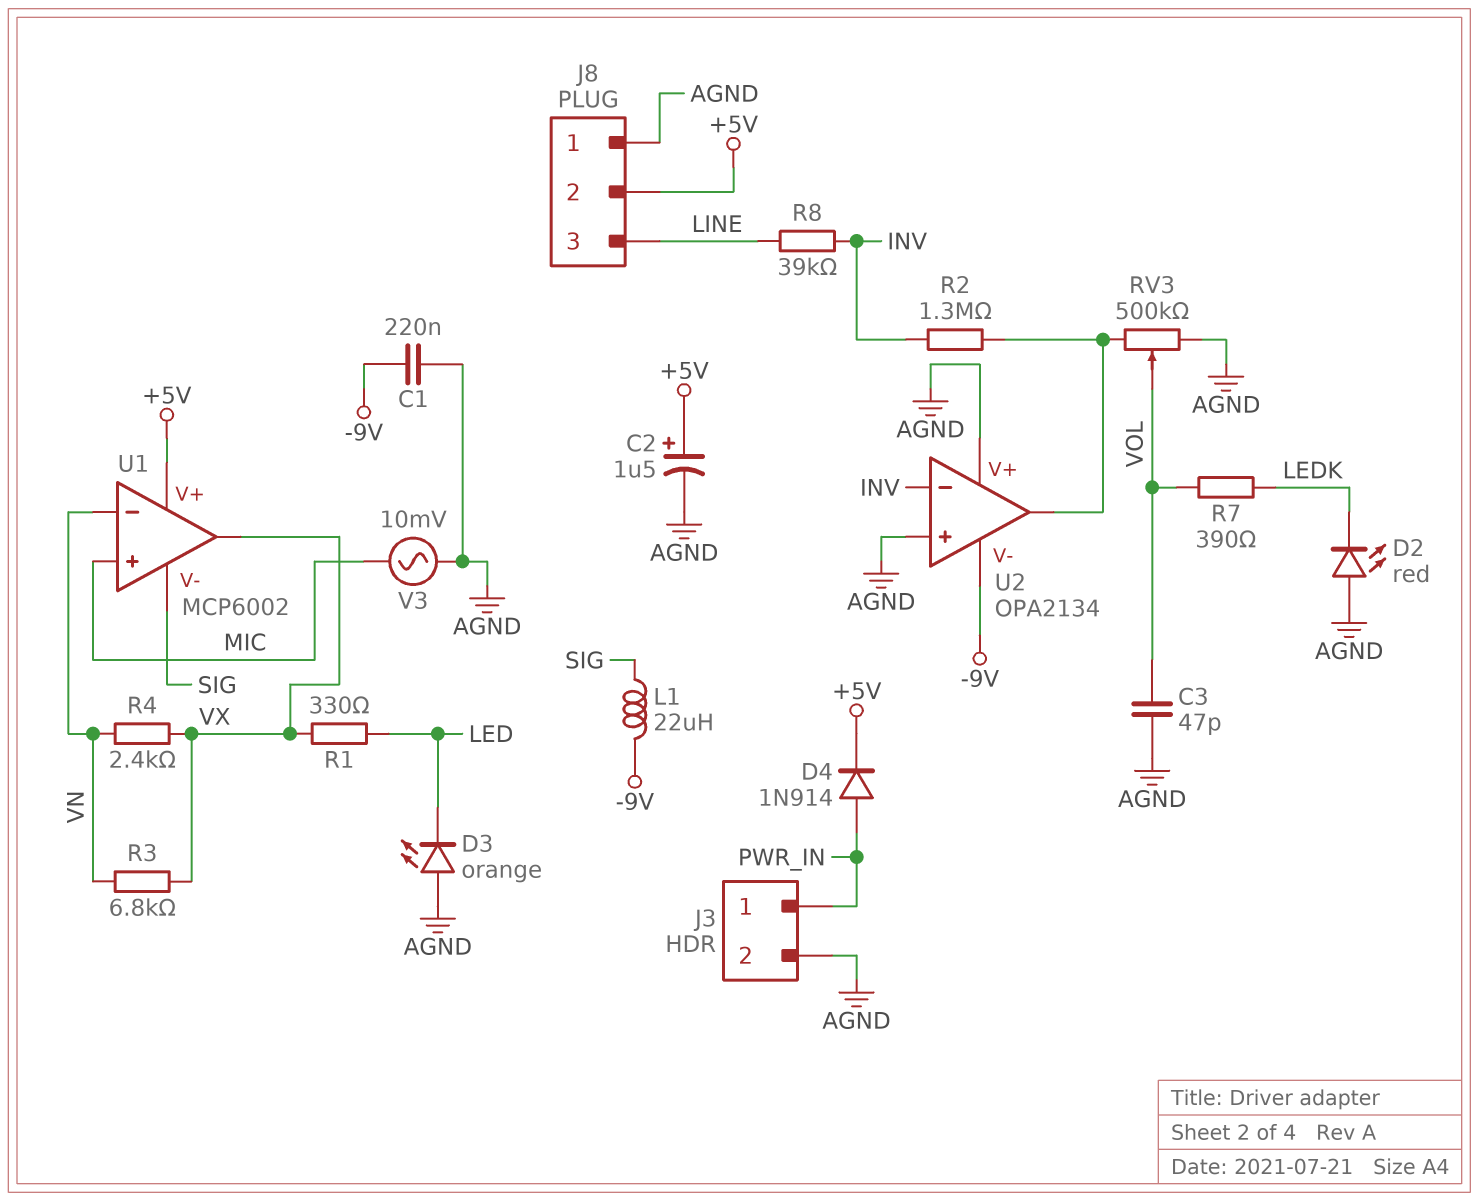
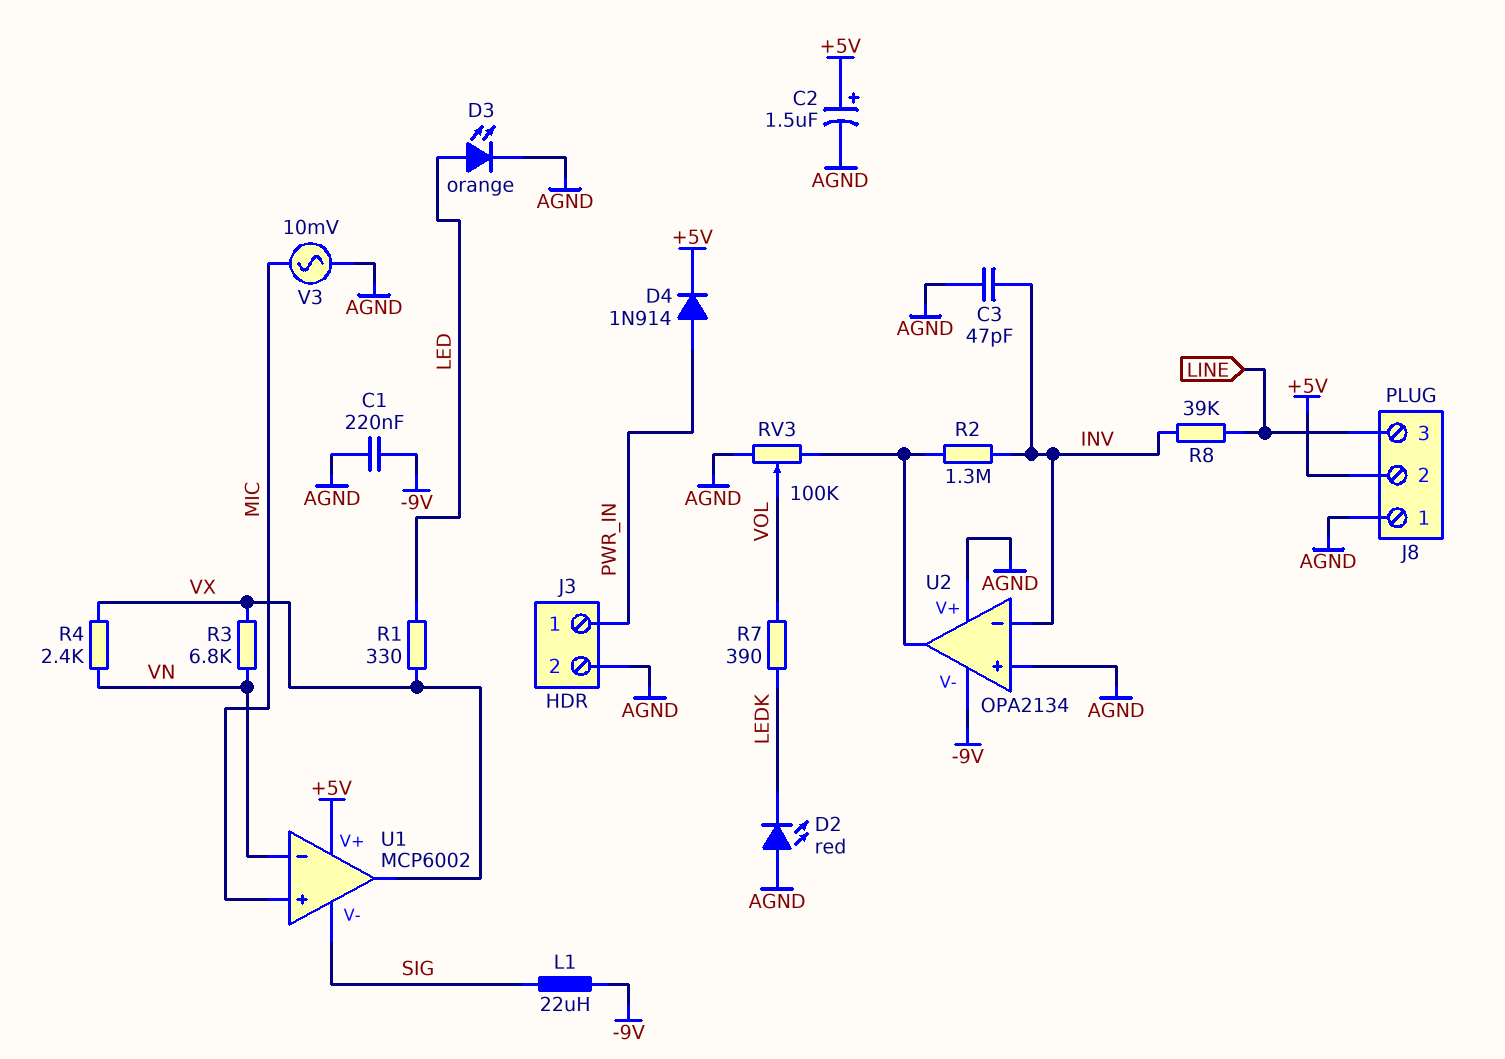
C3: 47pF (AGND, VOL) -> 47pF (AGND, INV)
D3: LED orange (A AGND, K LED) -> LED orange (A LED, K AGND)
RV3: 500k (AGND, U2/out, wiper VOL) -> 100k (AGND, U2/out, wiper VOL)

